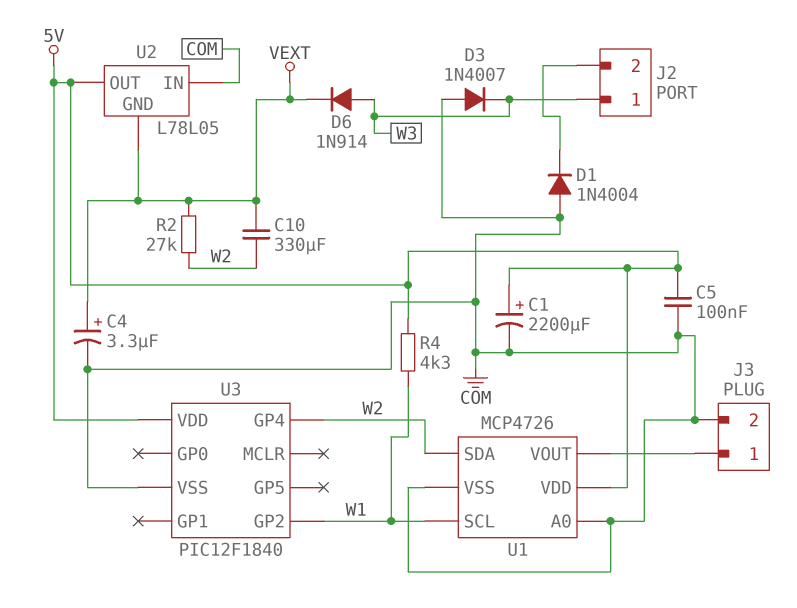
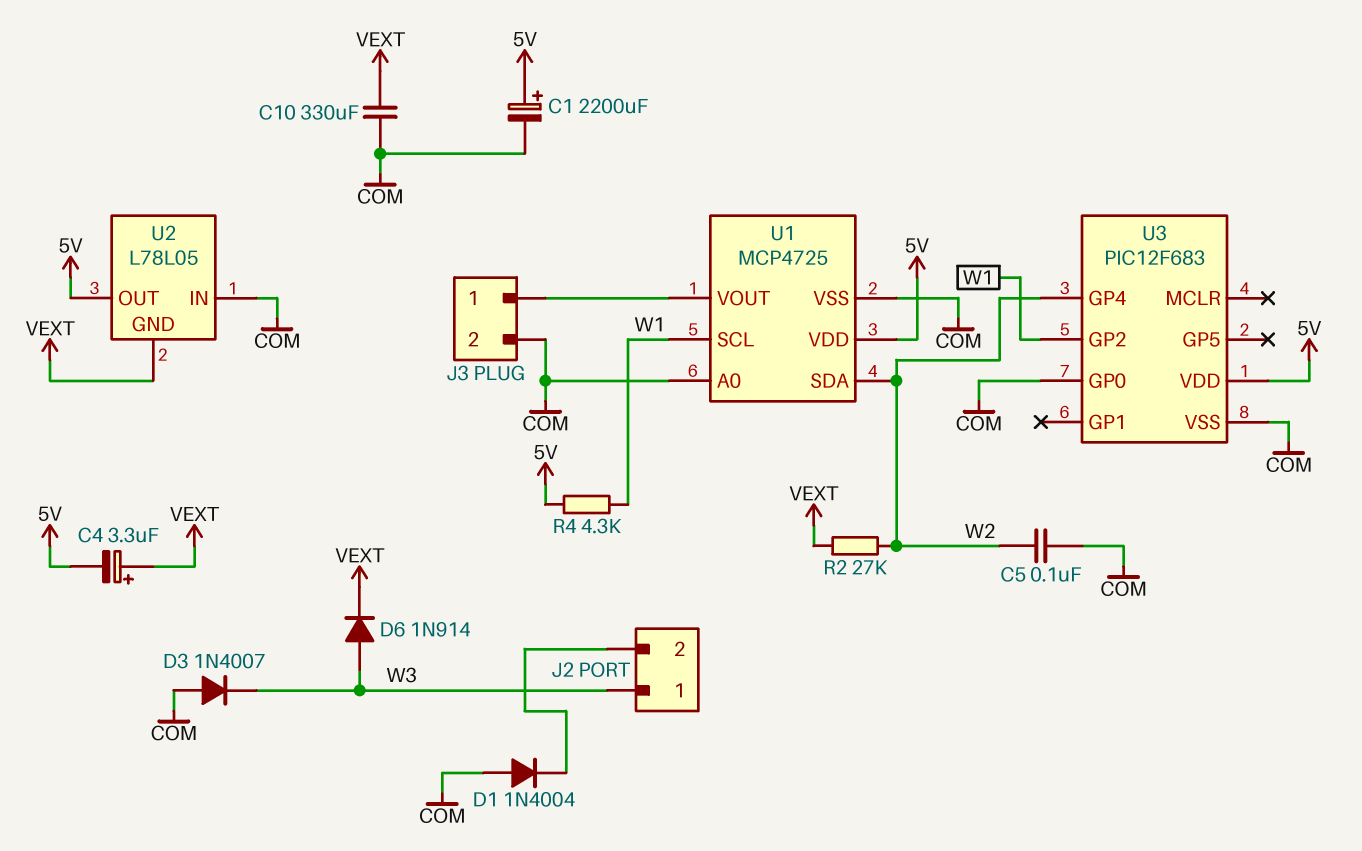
C4: 3.3uF (plus VEXT, minus COM) -> 3.3uF (plus VEXT, minus 5V)
C5: 100nF (5V, COM) -> 100nF (COM, W2)
C10: 330uF (VEXT, W2) -> 330uF (COM, VEXT)
U1: MCP4726 -> MCP4725
U3: PIC12F1840 -> PIC12F683
U3 pin GP0: none -> COM

